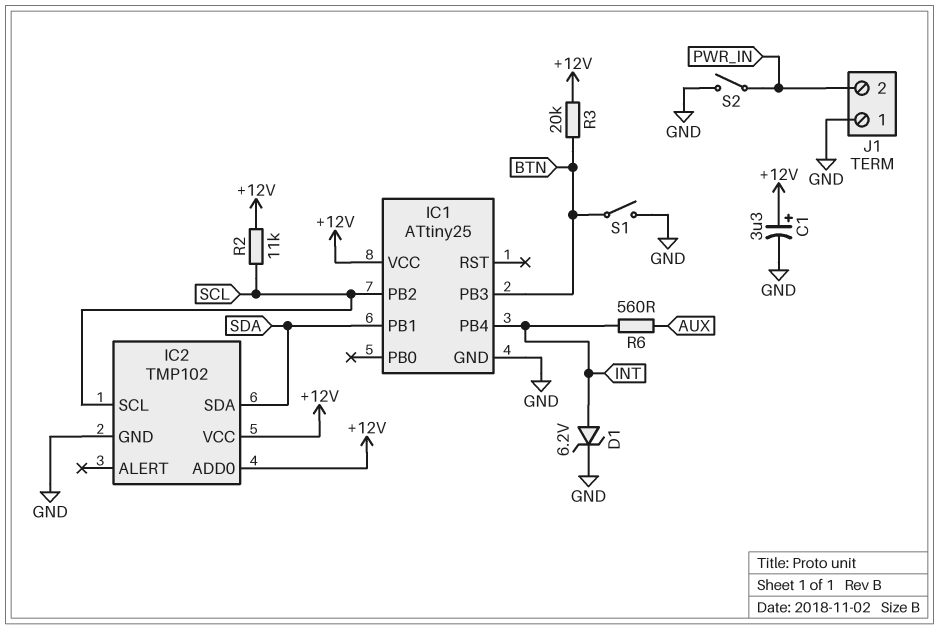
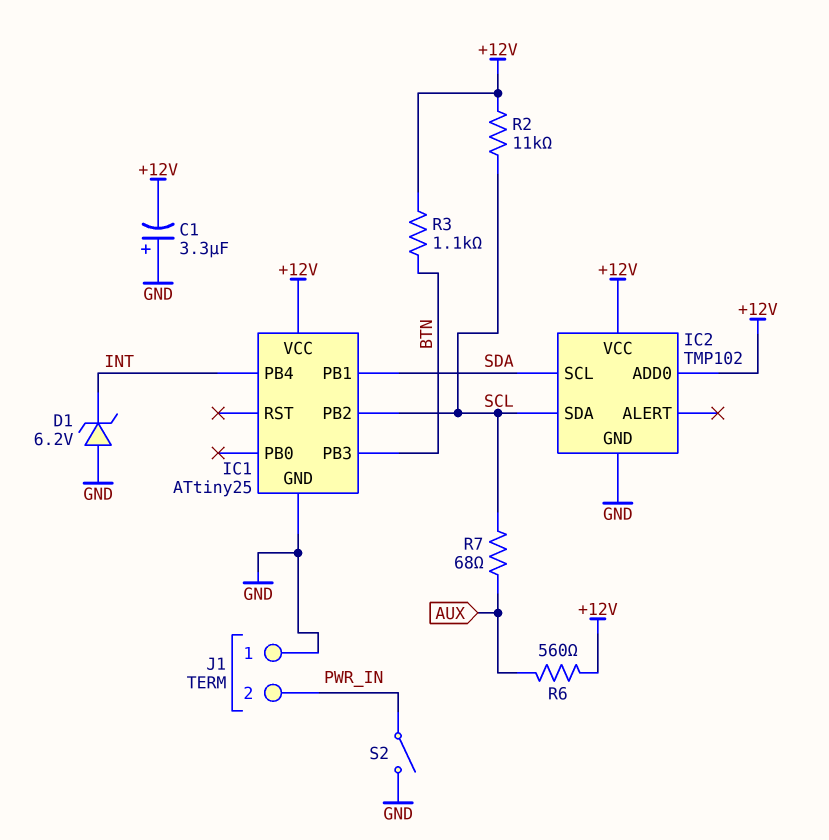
C1: 3.3uF (plus +12V, minus GND) -> 3.3uF (plus GND, minus +12V)
D1: zener 6.2V (A INT, K GND) -> zener 6.2V (A GND, K INT)
IC2 pin SCL: SCL -> SDA
IC2 pin SDA: SDA -> SCL
R3: 20k (+12V, BTN) -> 1.1k (+12V, BTN)
R6: 560 (AUX, INT) -> 560 (+12V, AUX)
R7: none -> 68 (AUX, SCL)
S1: switch (BTN, GND) -> none

